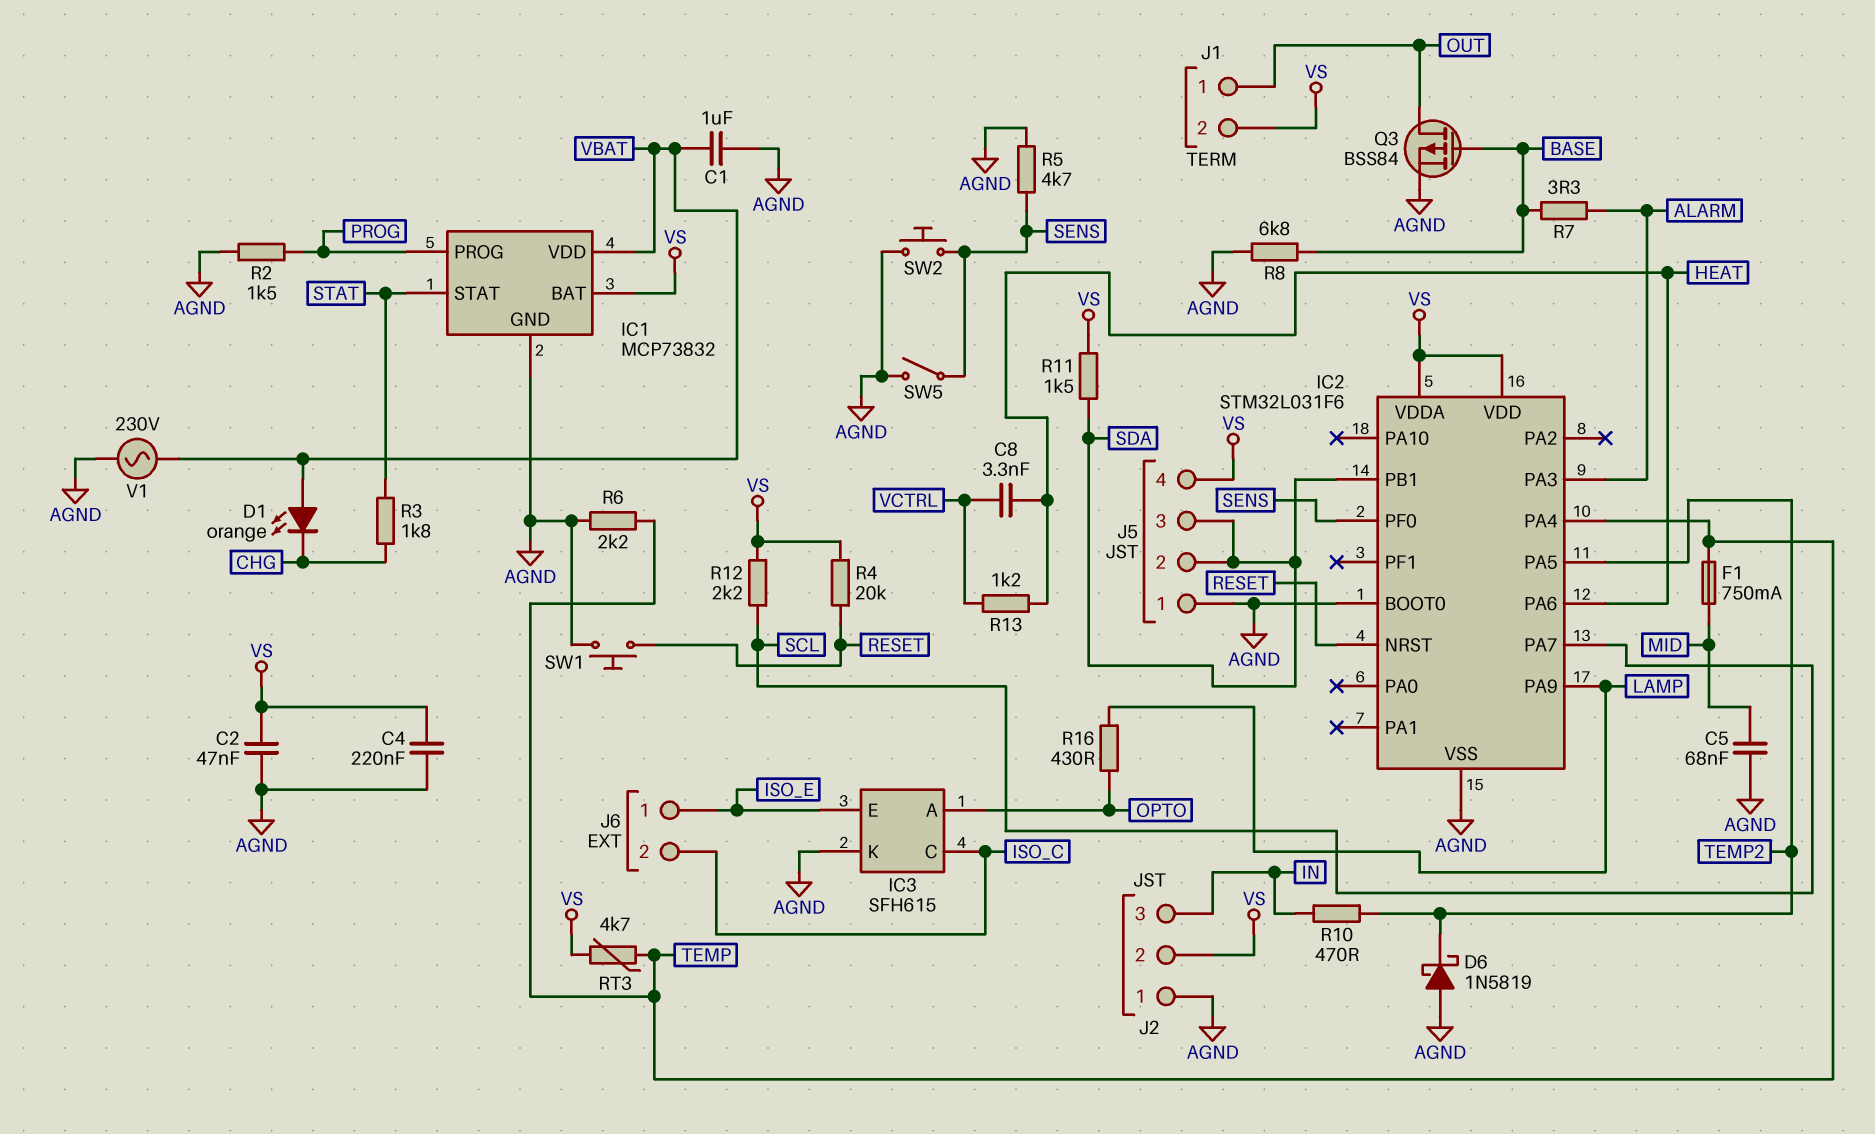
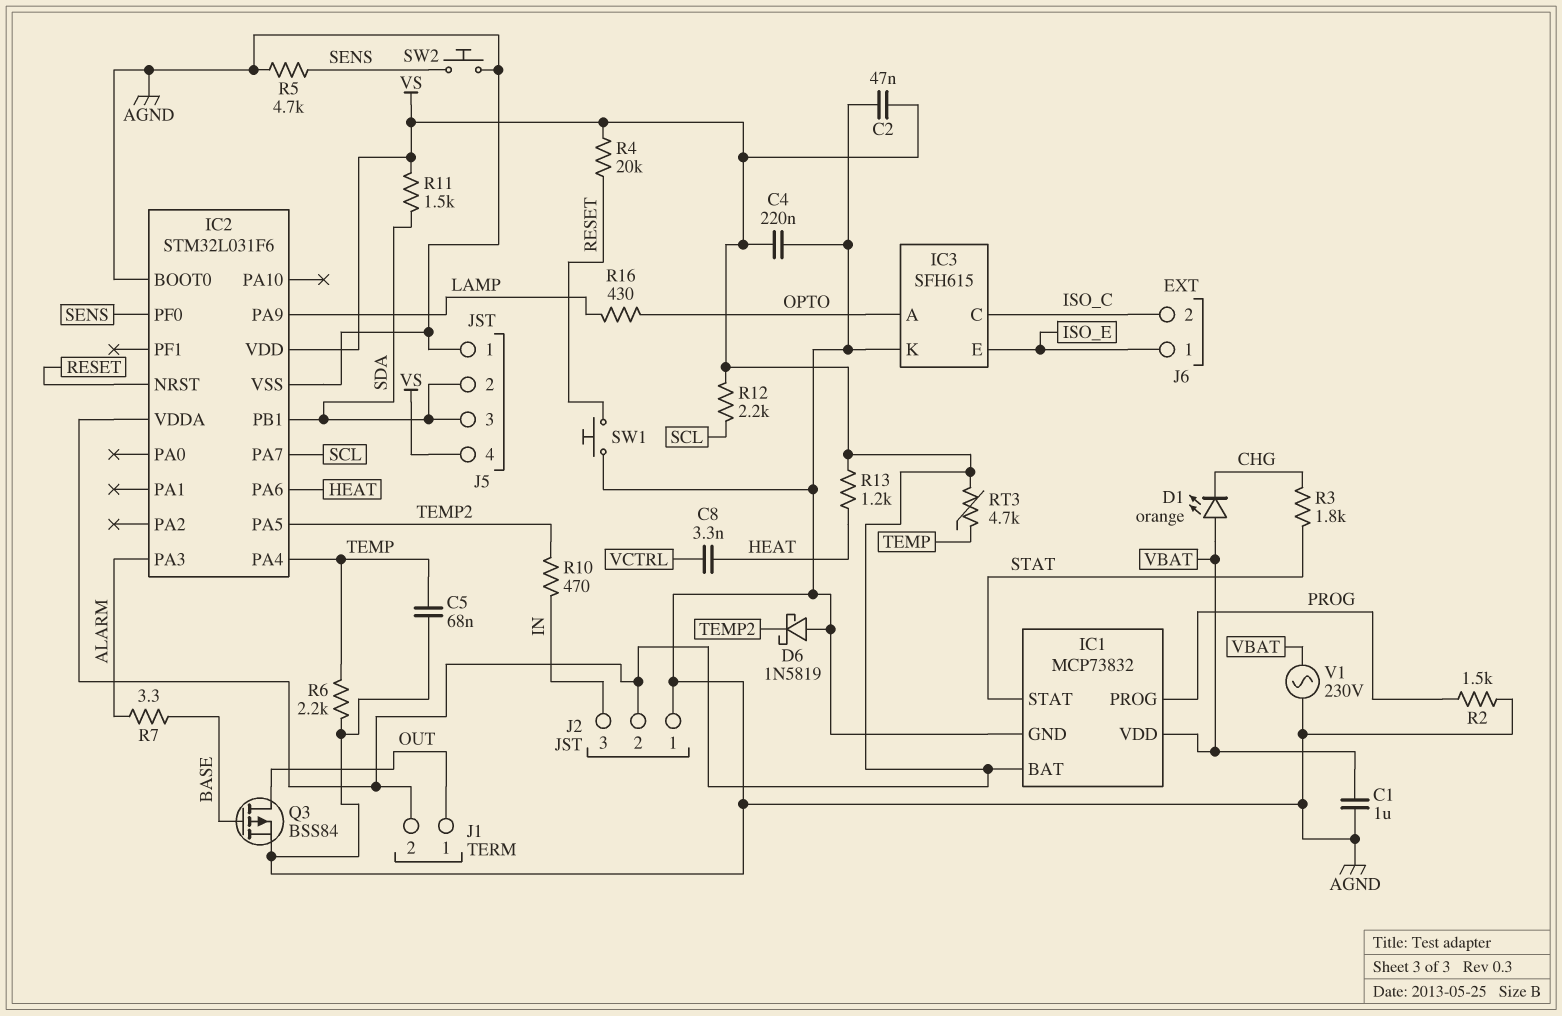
C5: 68nF (AGND, MID) -> 68nF (AGND, TEMP)
F1: 750mA (MID, TEMP) -> none
R8: 6.8k (AGND, BASE) -> none
R13: 1.2k (HEAT, VCTRL) -> 1.2k (HEAT, VS)
SW5: switch (AGND, SENS) -> none

